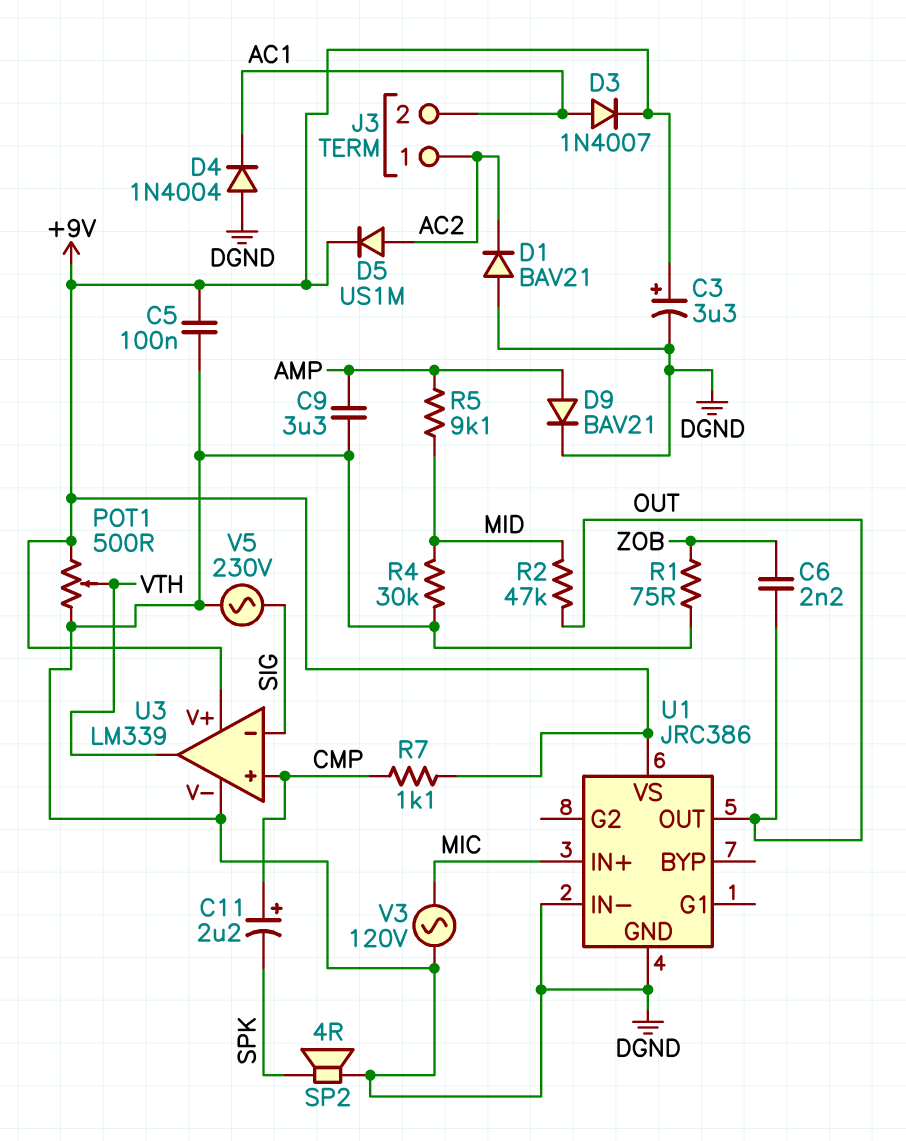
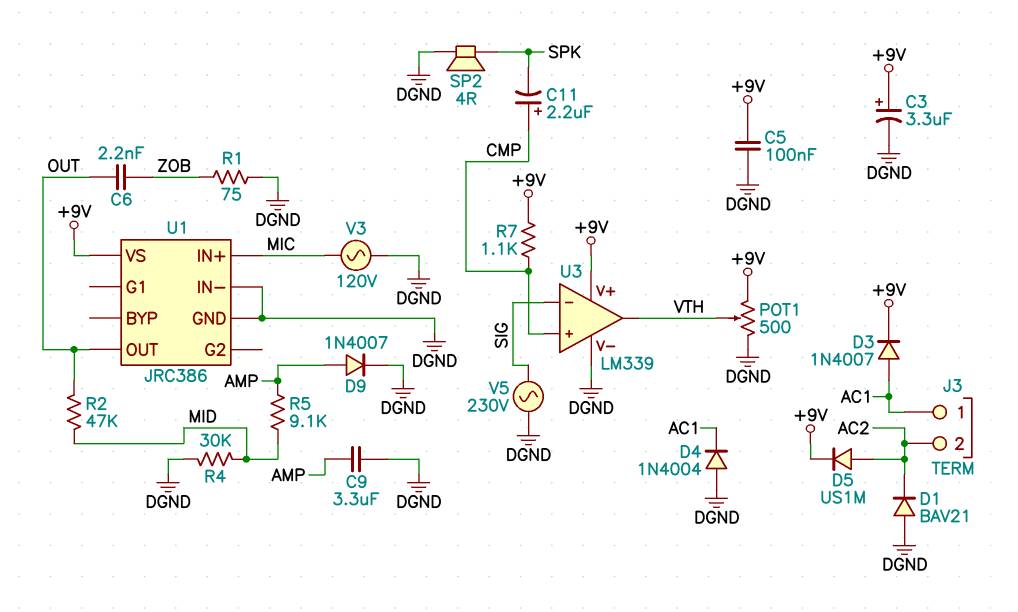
D9: diode BAV21 (A AMP, K DGND) -> diode 1N4007 (A AMP, K DGND)
J3 pin 1: AC2 -> AC1
J3 pin 2: AC1 -> AC2

